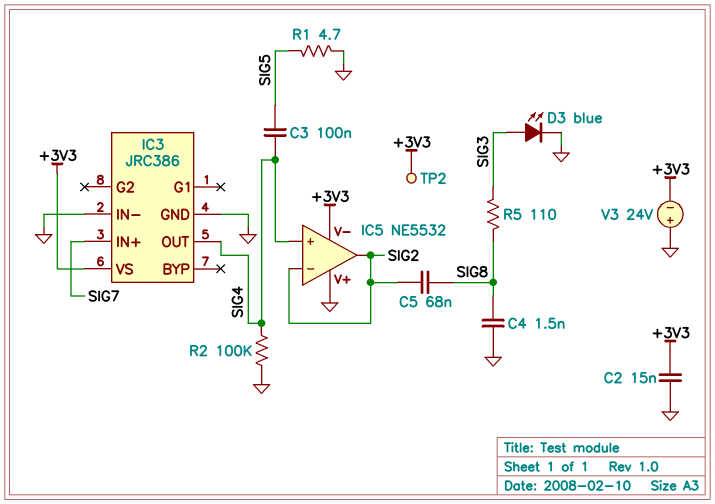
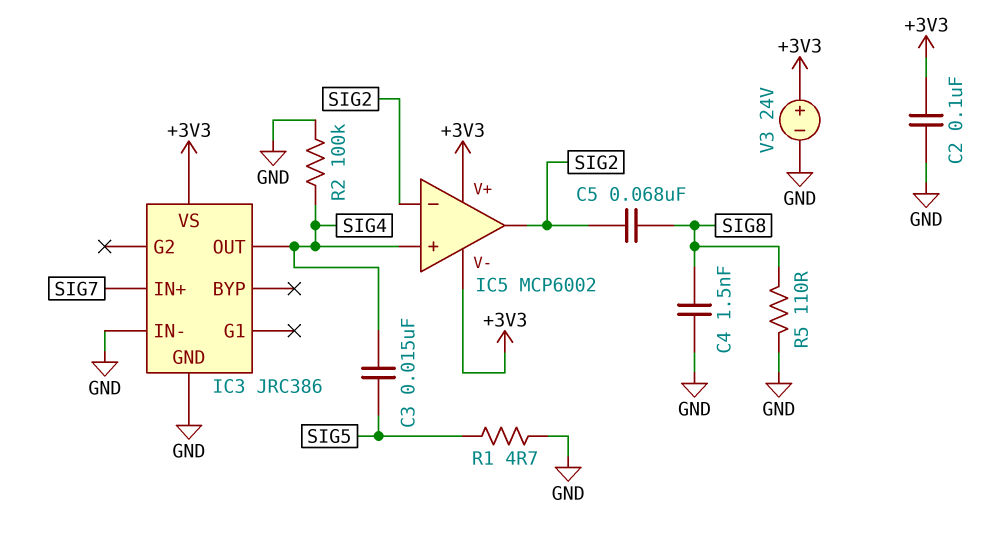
C2: 15nF (+3V3, GND) -> 100nF (+3V3, GND)
C3: 100nF (SIG4, SIG5) -> 15nF (SIG4, SIG5)
D3: LED blue (A SIG3, K GND) -> none
IC5: NE5532 -> MCP6002
IC5 pin V+: GND -> +3V3
R5: 110 (SIG3, SIG8) -> 110 (GND, SIG8)
TP2: test point (+3V3) -> none
V3: 24V (plus GND, minus +3V3) -> 24V (plus +3V3, minus GND)

